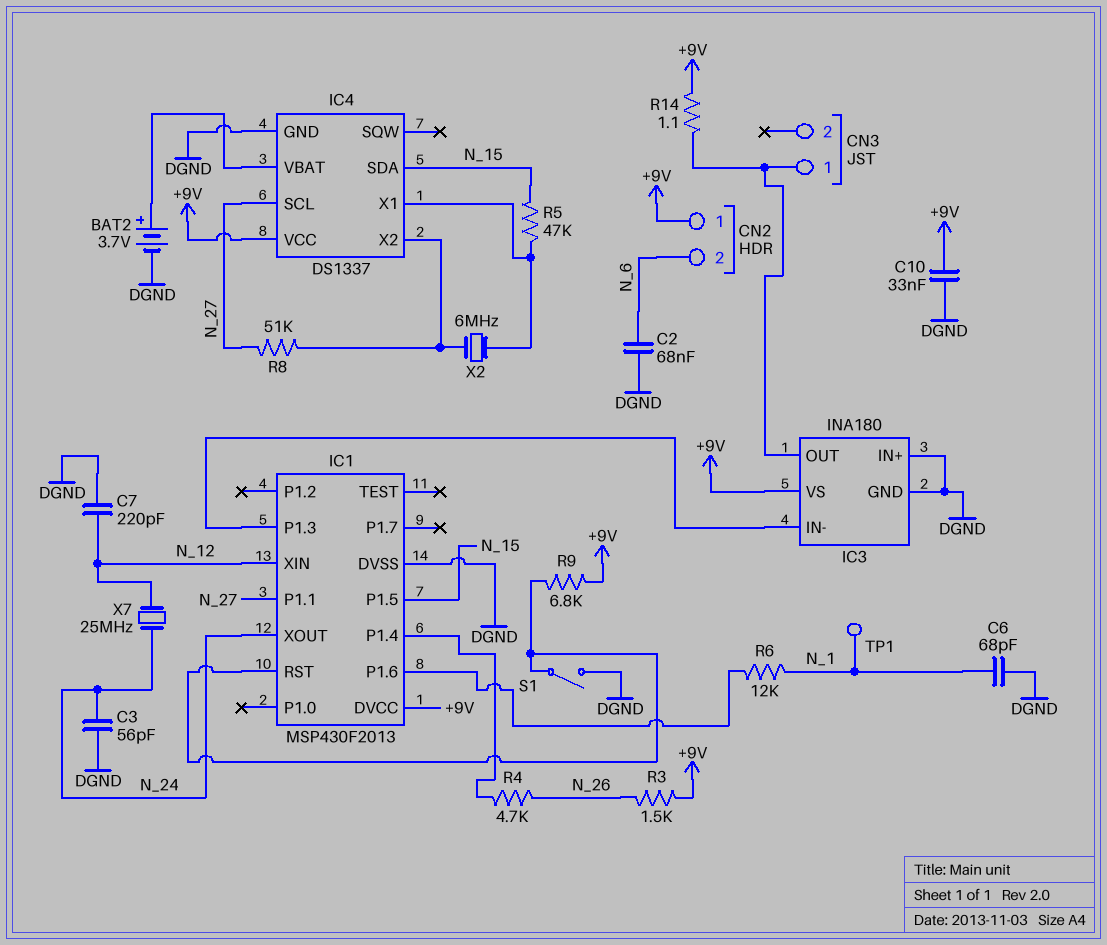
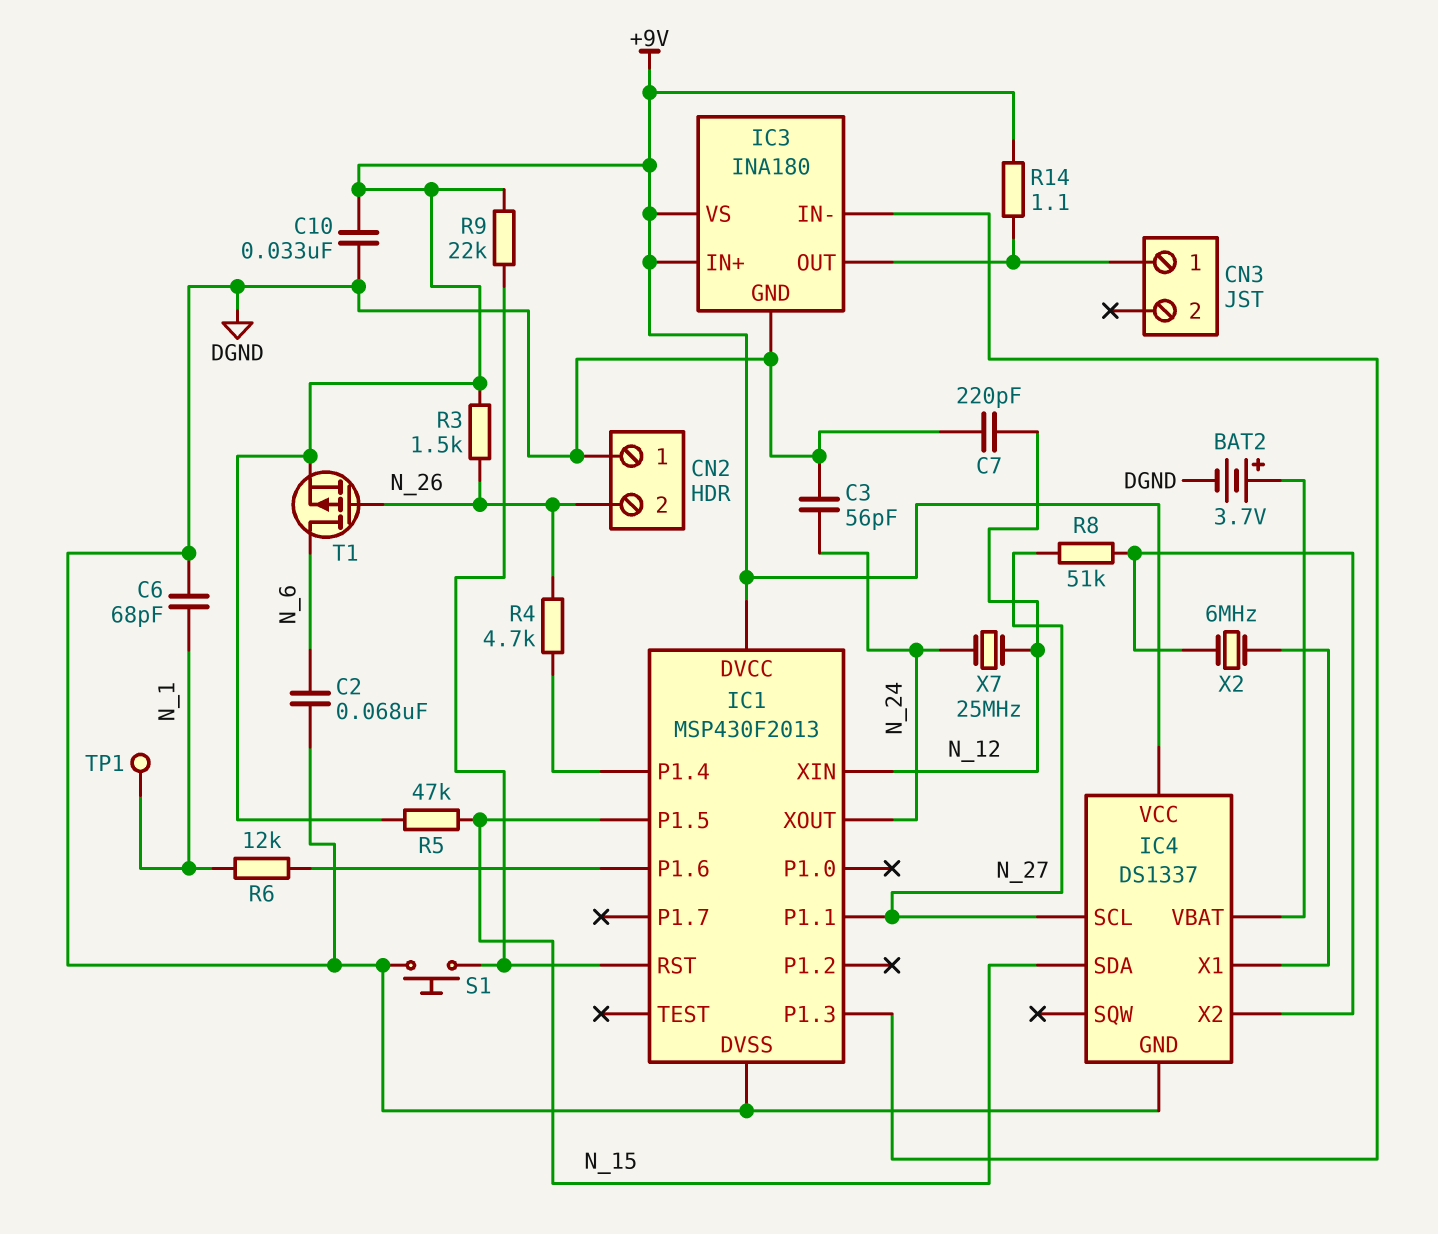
CN2 pin 1: +9V -> DGND
CN2 pin 2: N_6 -> N_26
IC3 pin IN+: DGND -> +9V
R5: 47k (IC4/X1, N_15) -> 47k (+9V, N_15)
R9: 6.8k (+9V, IC1/RST) -> 22k (+9V, IC1/RST)
S1: switch (DGND, IC1/RST) -> button (DGND, IC1/RST)
T1: none -> PMOS (G N_26, D N_6, S +9V)

